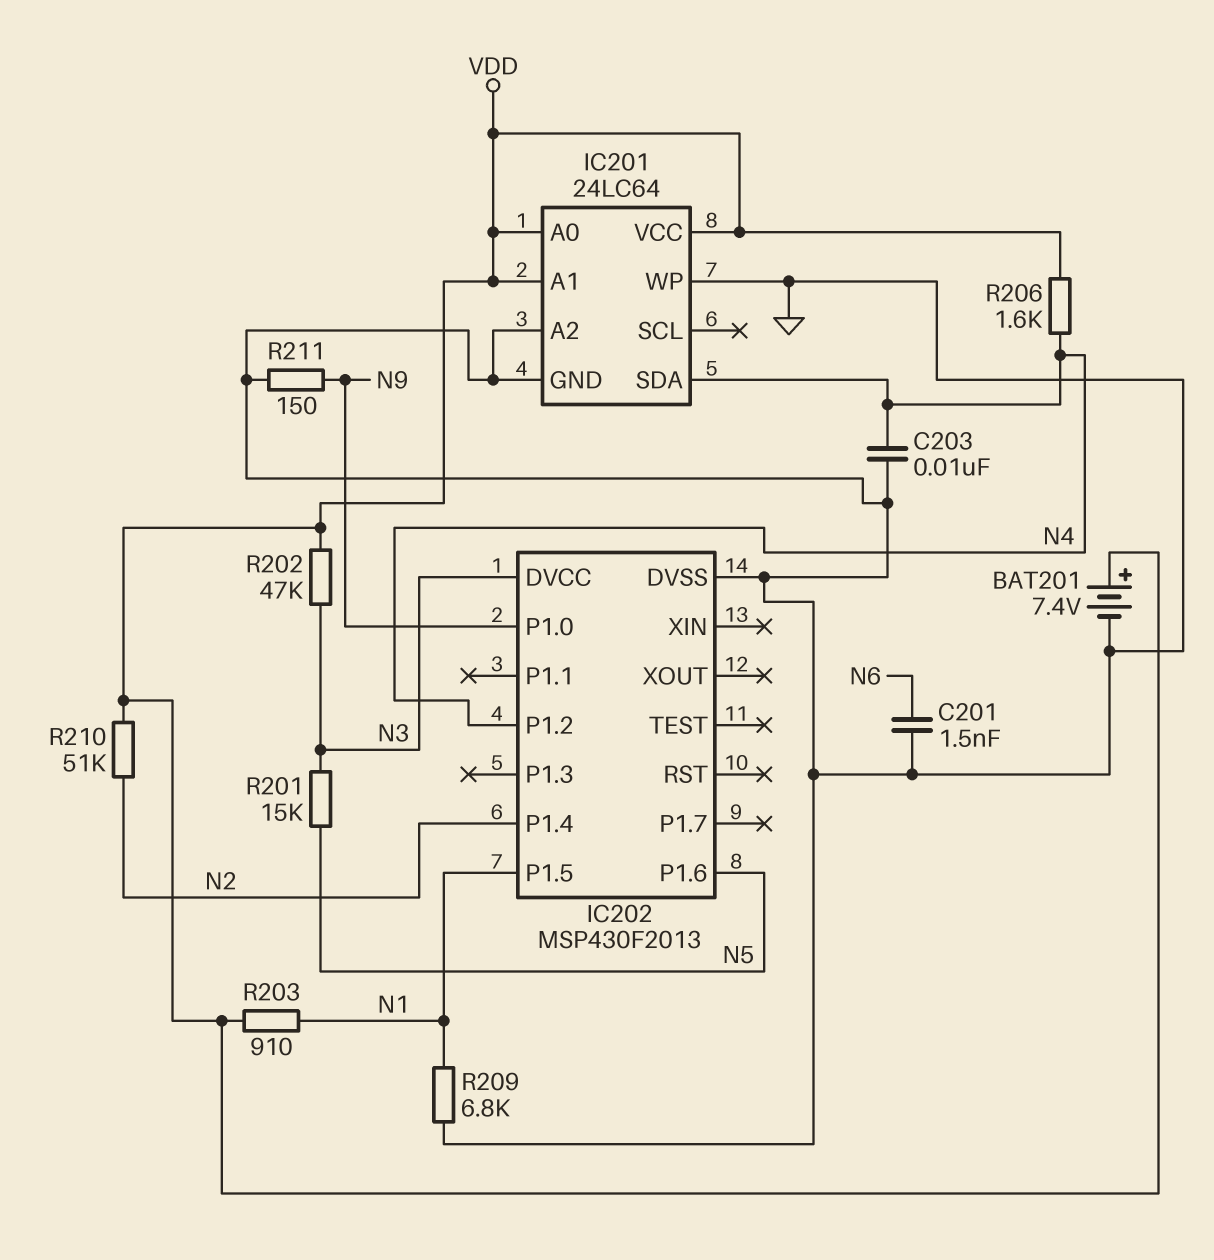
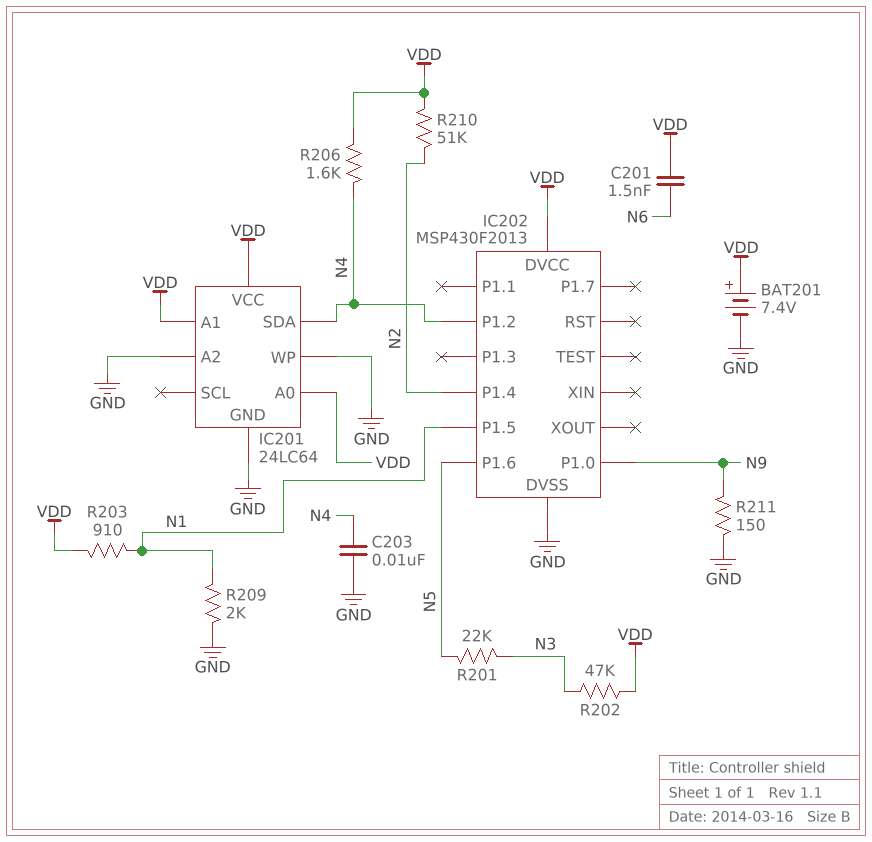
C201: 1.5nF (GND, N6) -> 1.5nF (N6, VDD)
IC202 pin DVCC: N3 -> VDD
R201: 15k (N3, N5) -> 22k (N3, N5)
R209: 6.8k (GND, N1) -> 2k (GND, N1)

